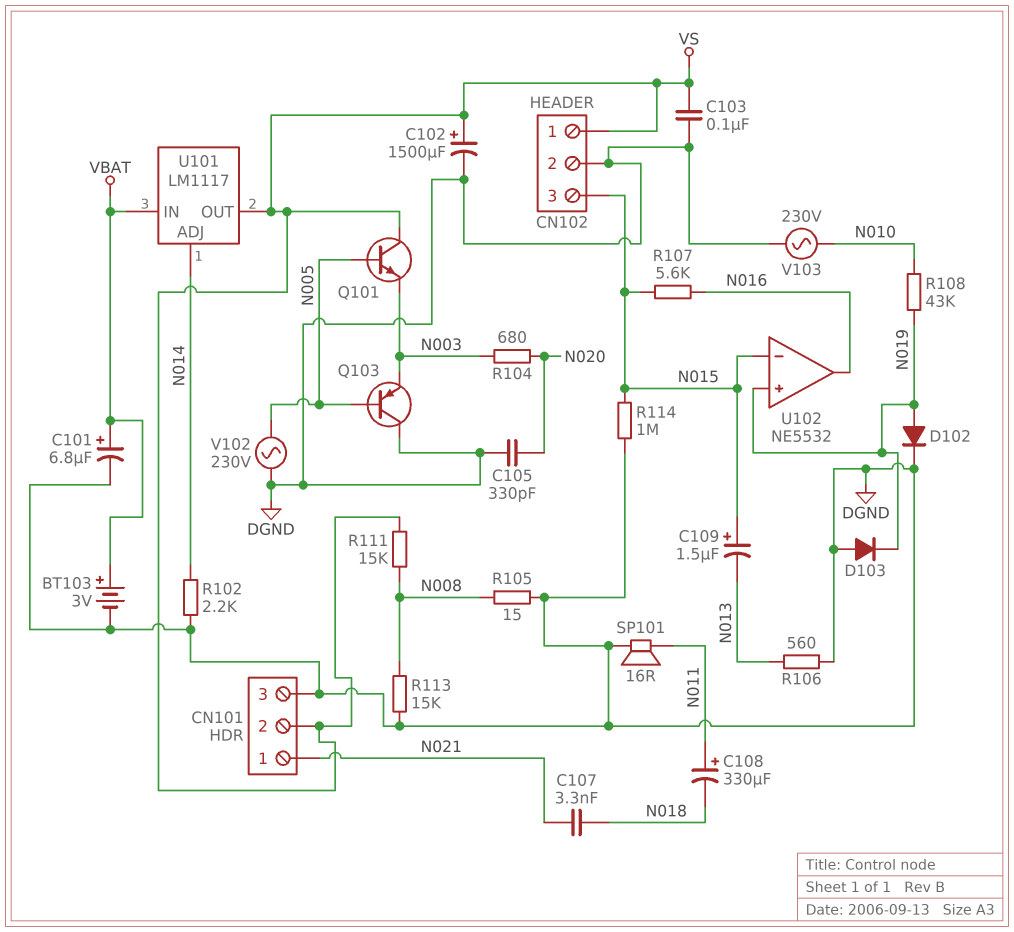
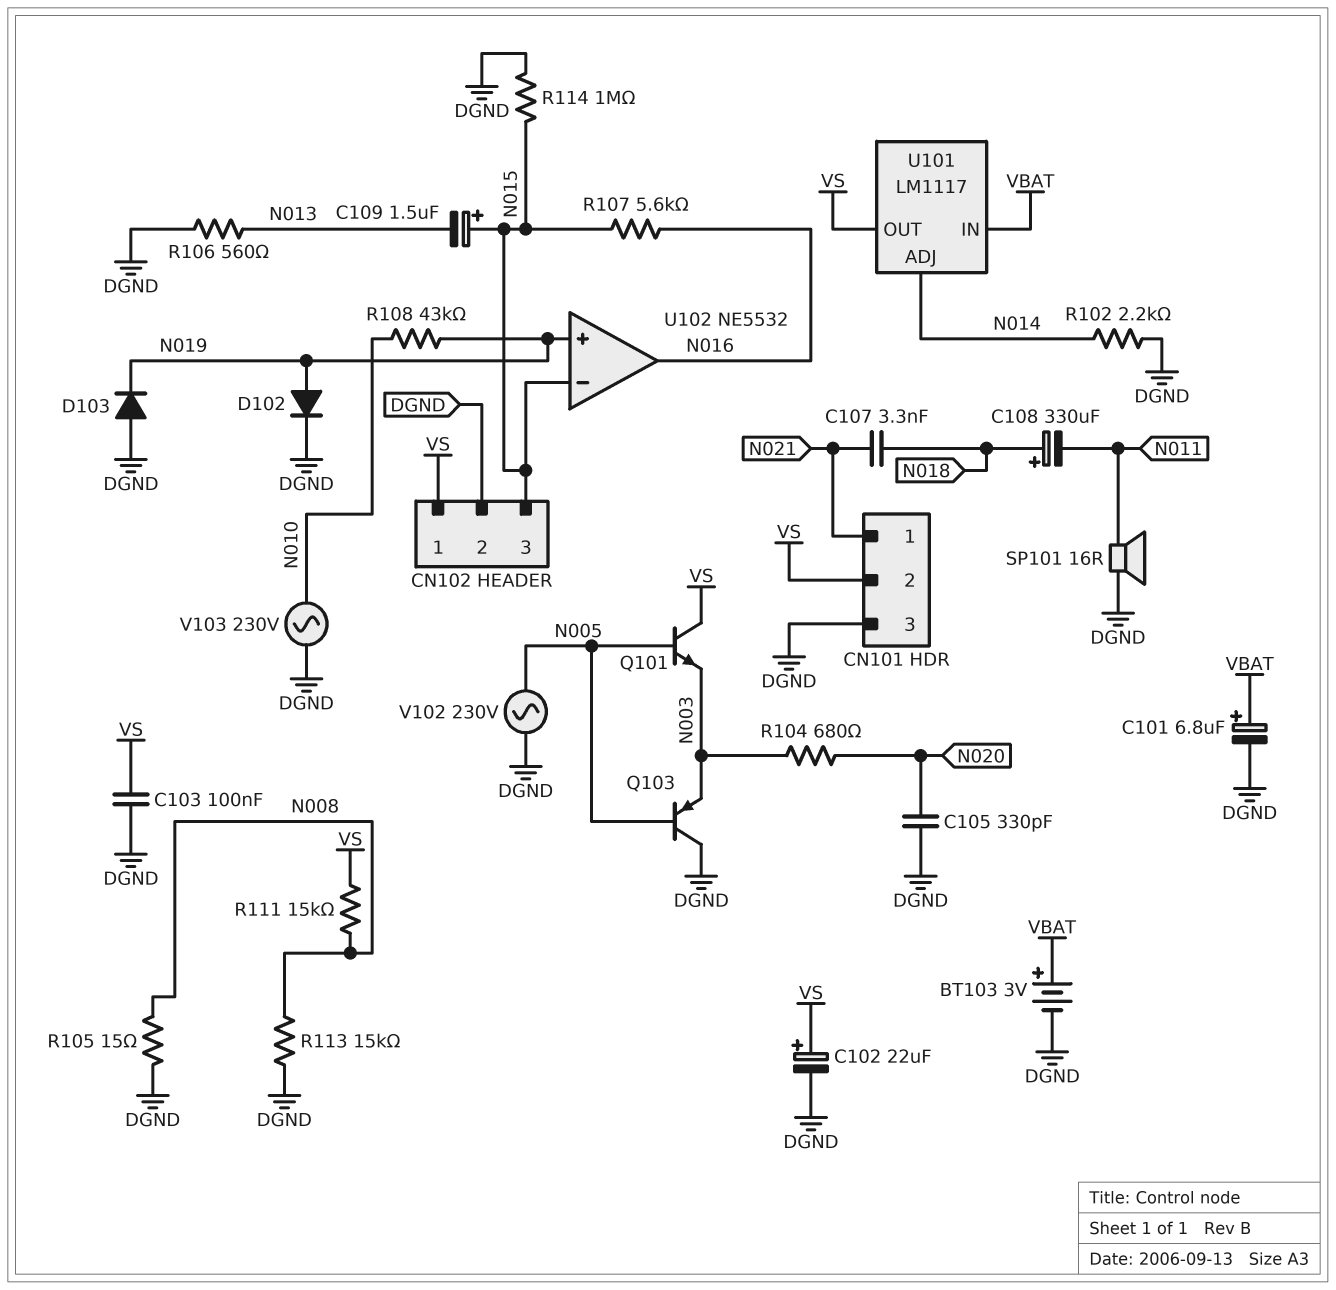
C102: 1500uF (plus VS, minus DGND) -> 22uF (plus VS, minus DGND)
C108: 330uF (plus N011, minus N018) -> 330uF (plus N018, minus N011)

